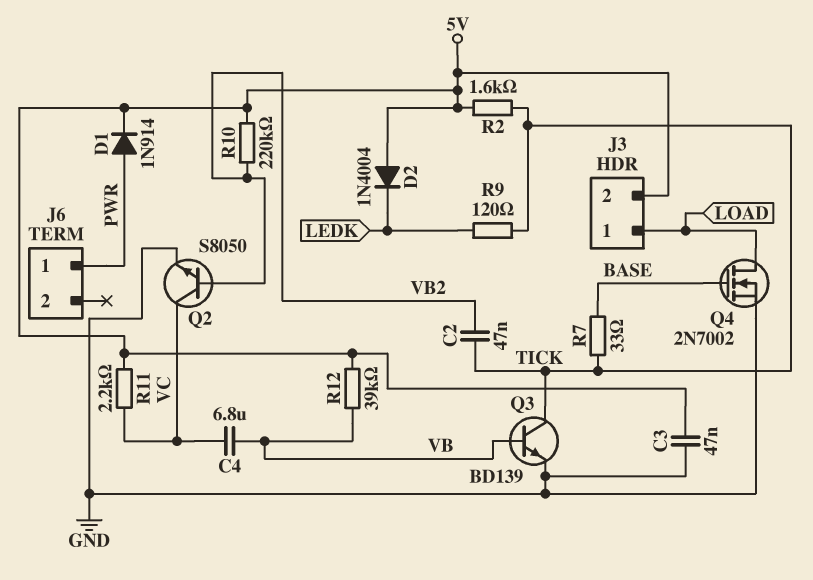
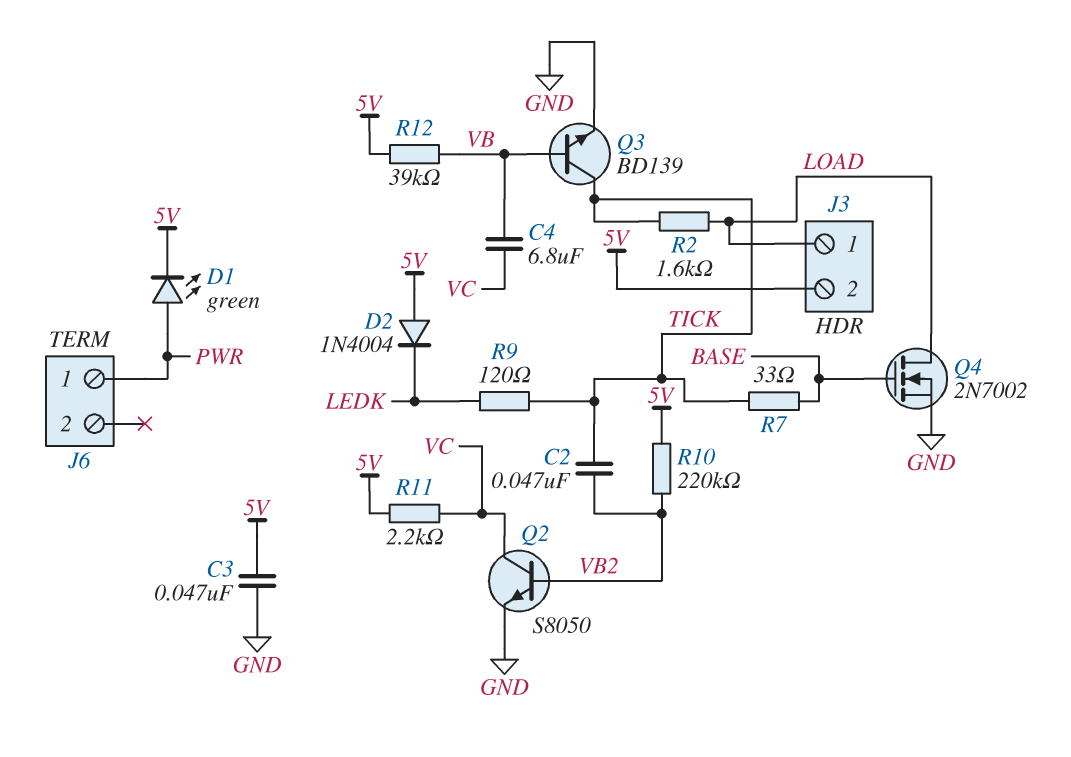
D1: diode 1N914 (A PWR, K 5V) -> LED green (A PWR, K 5V)
R2: 1.6k (5V, TICK) -> 1.6k (LOAD, TICK)

